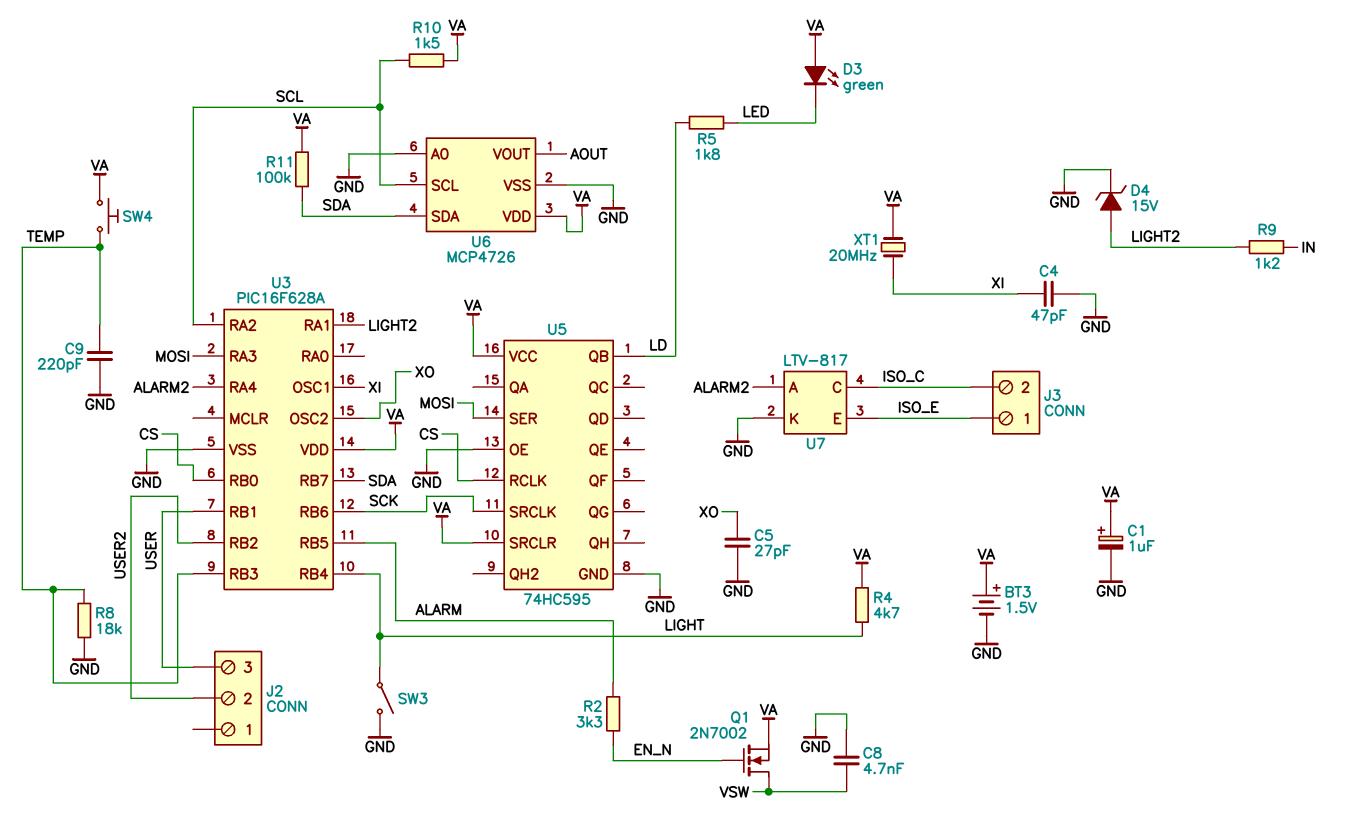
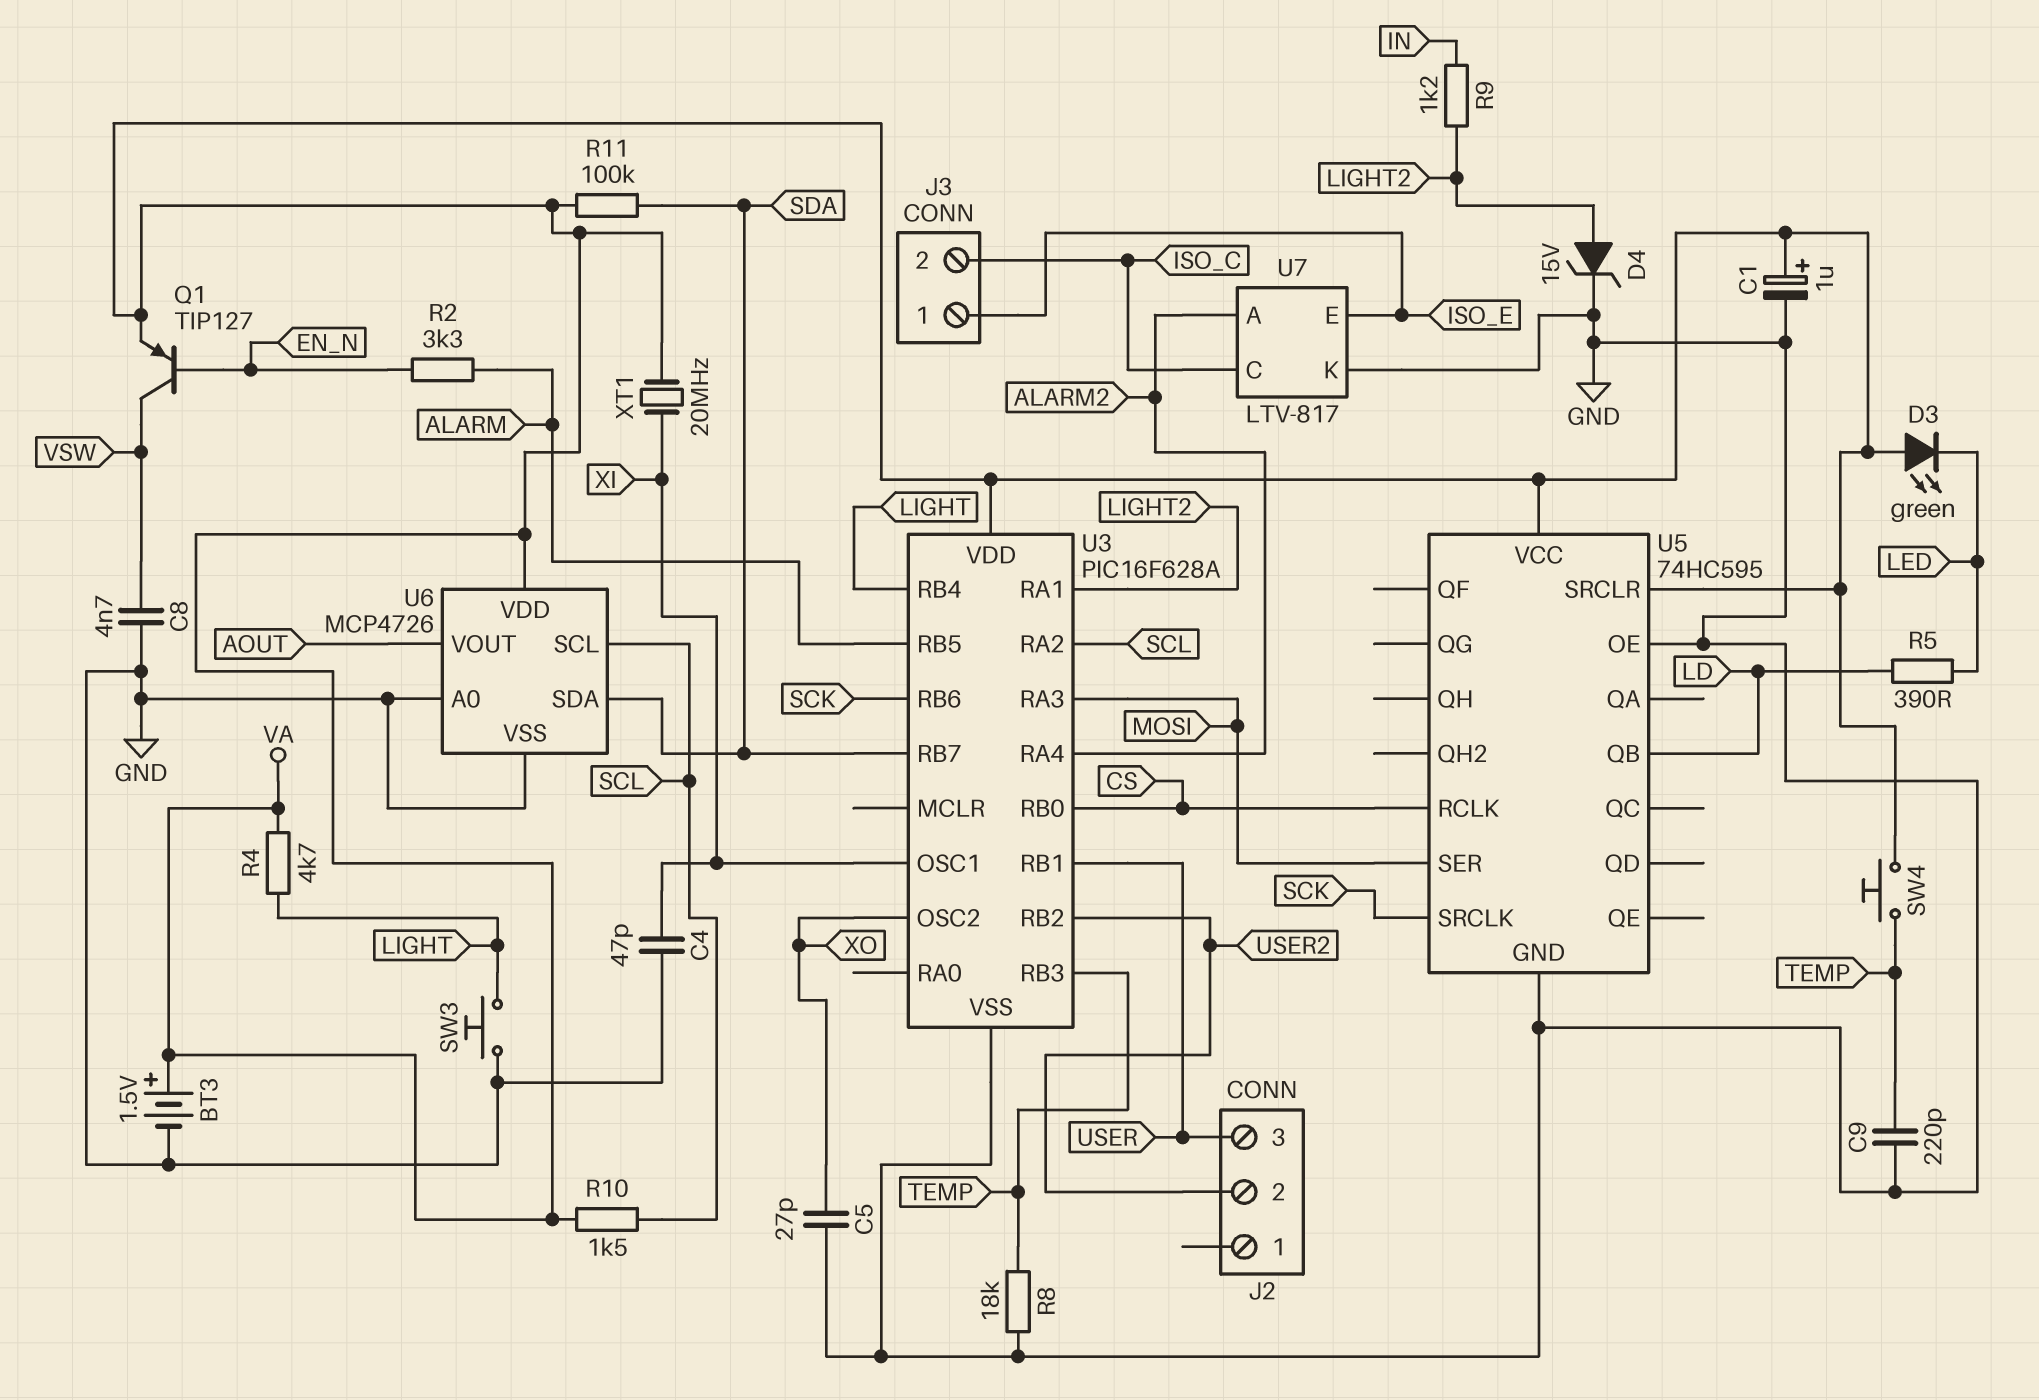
Q1: NMOS 2N7002 (G EN_N, D VSW, S VA) -> PNP TIP127 (B EN_N, C VSW, E VA)
R5: 1.8k (LD, LED) -> 390 (LD, LED)
SW3: switch (GND, LIGHT) -> button (GND, LIGHT)

